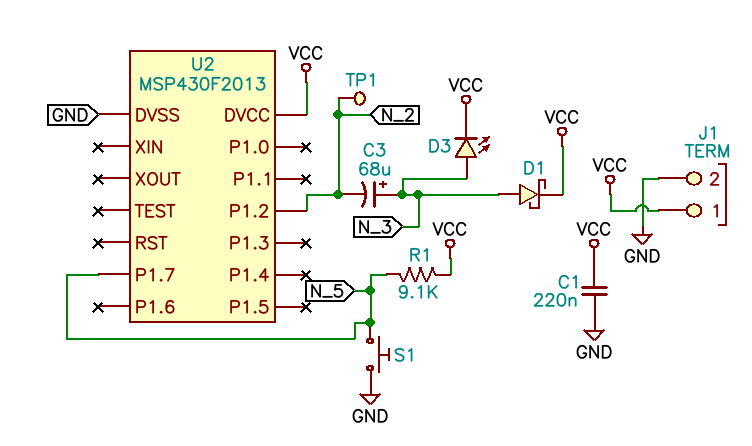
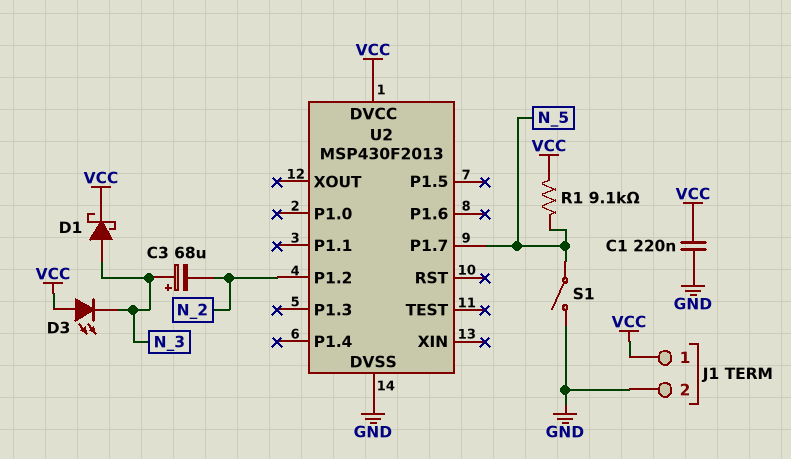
D3: LED (A N_3, K VCC) -> LED (A VCC, K N_3)
S1: button (GND, N_5) -> switch (GND, N_5)
TP1: test point (N_2) -> none

